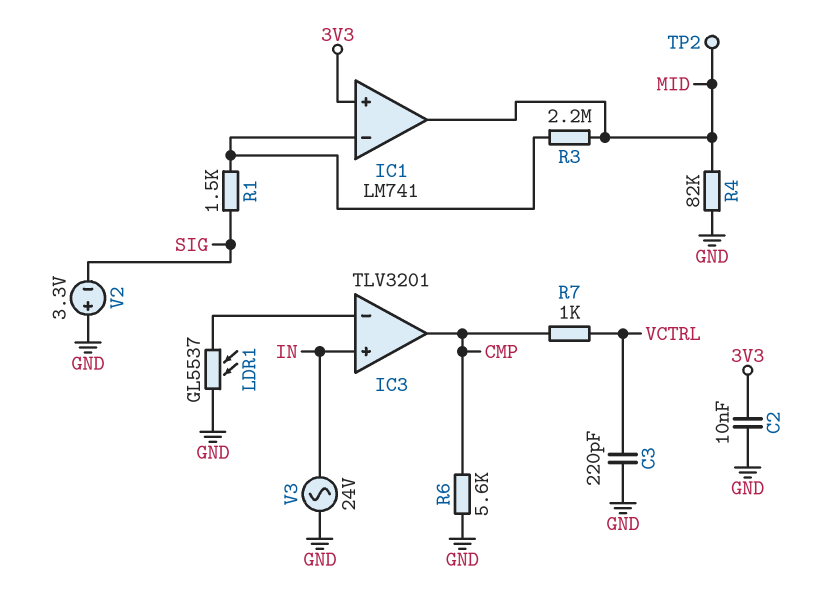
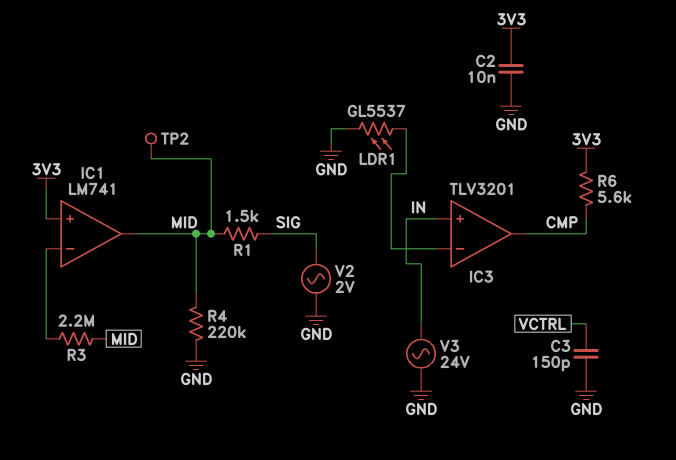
C3: 220pF (GND, VCTRL) -> 150pF (GND, VCTRL)
R1: 1.5k (IC1/in-, SIG) -> 1.5k (MID, SIG)
R4: 82k (GND, MID) -> 220k (GND, MID)
R6: 5.6k (CMP, GND) -> 5.6k (3V3, CMP)
R7: 1k (CMP, VCTRL) -> none
V2: 3.3V (plus GND, minus SIG) -> AC 2V (GND, SIG)

